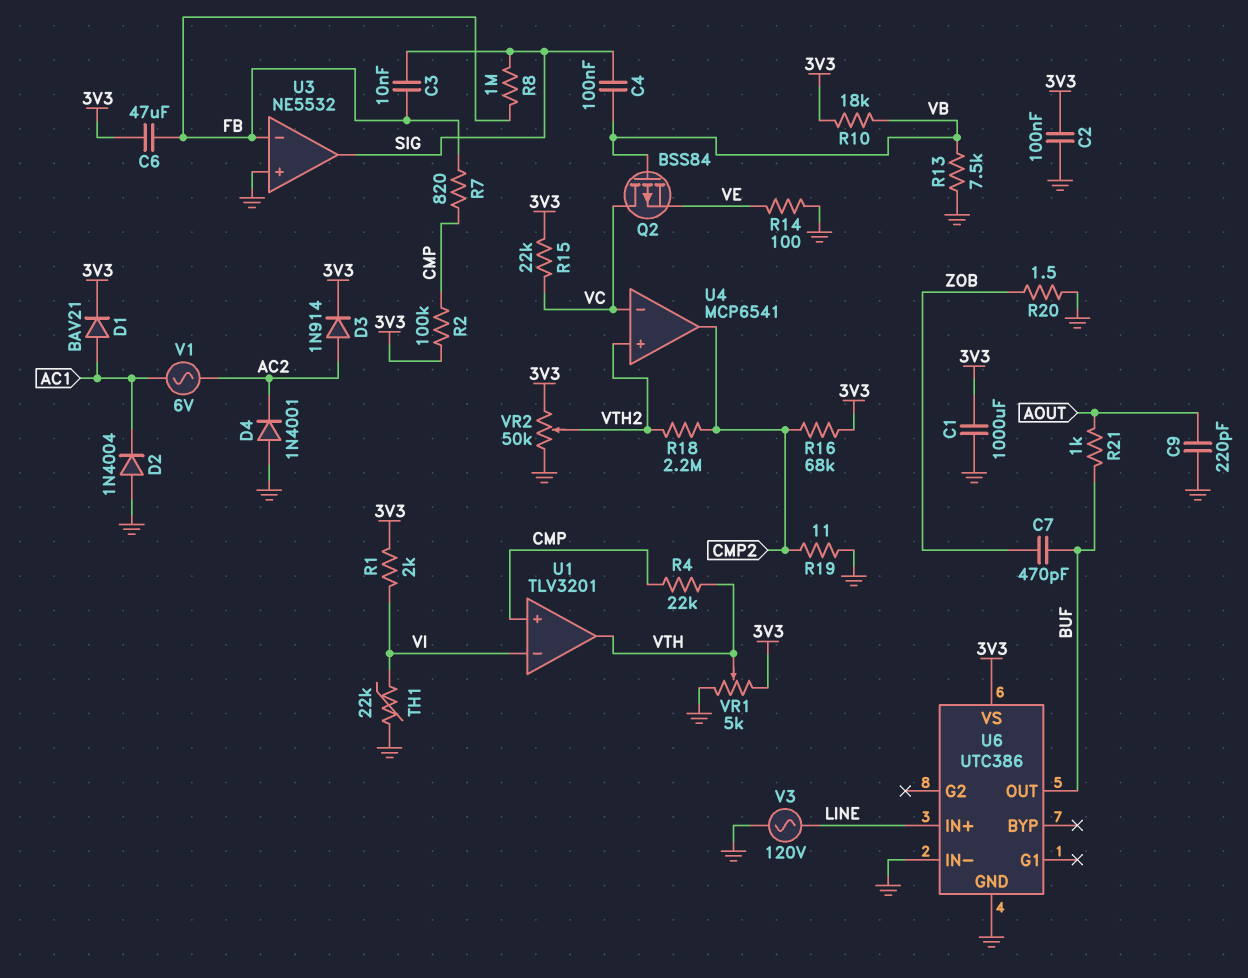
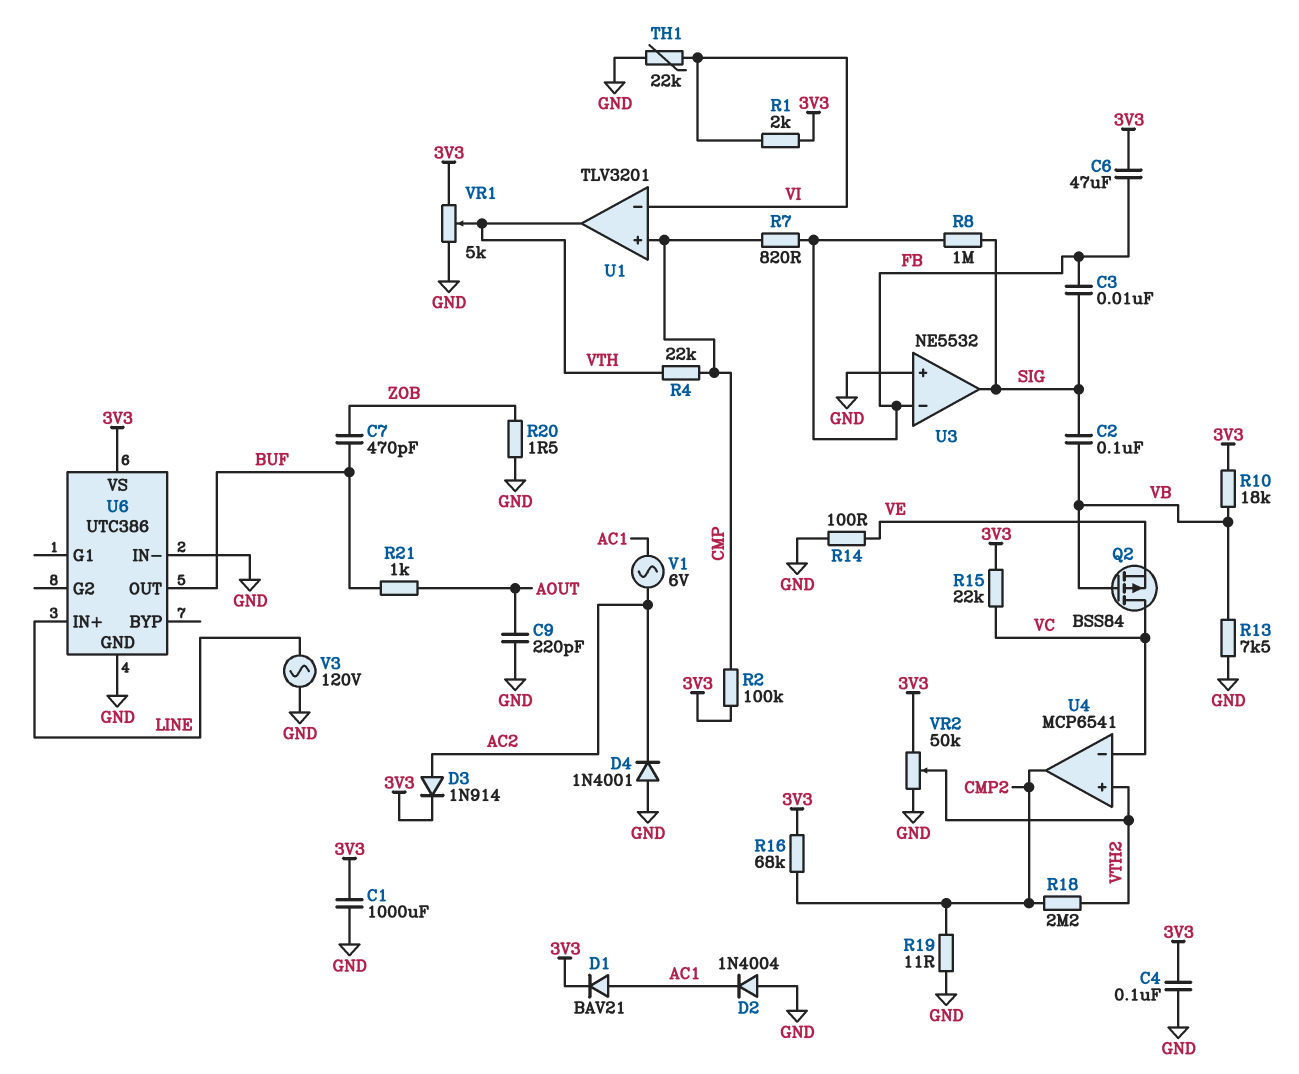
C2: 100nF (3V3, GND) -> 100nF (SIG, VB)
C4: 100nF (SIG, VB) -> 100nF (3V3, GND)

